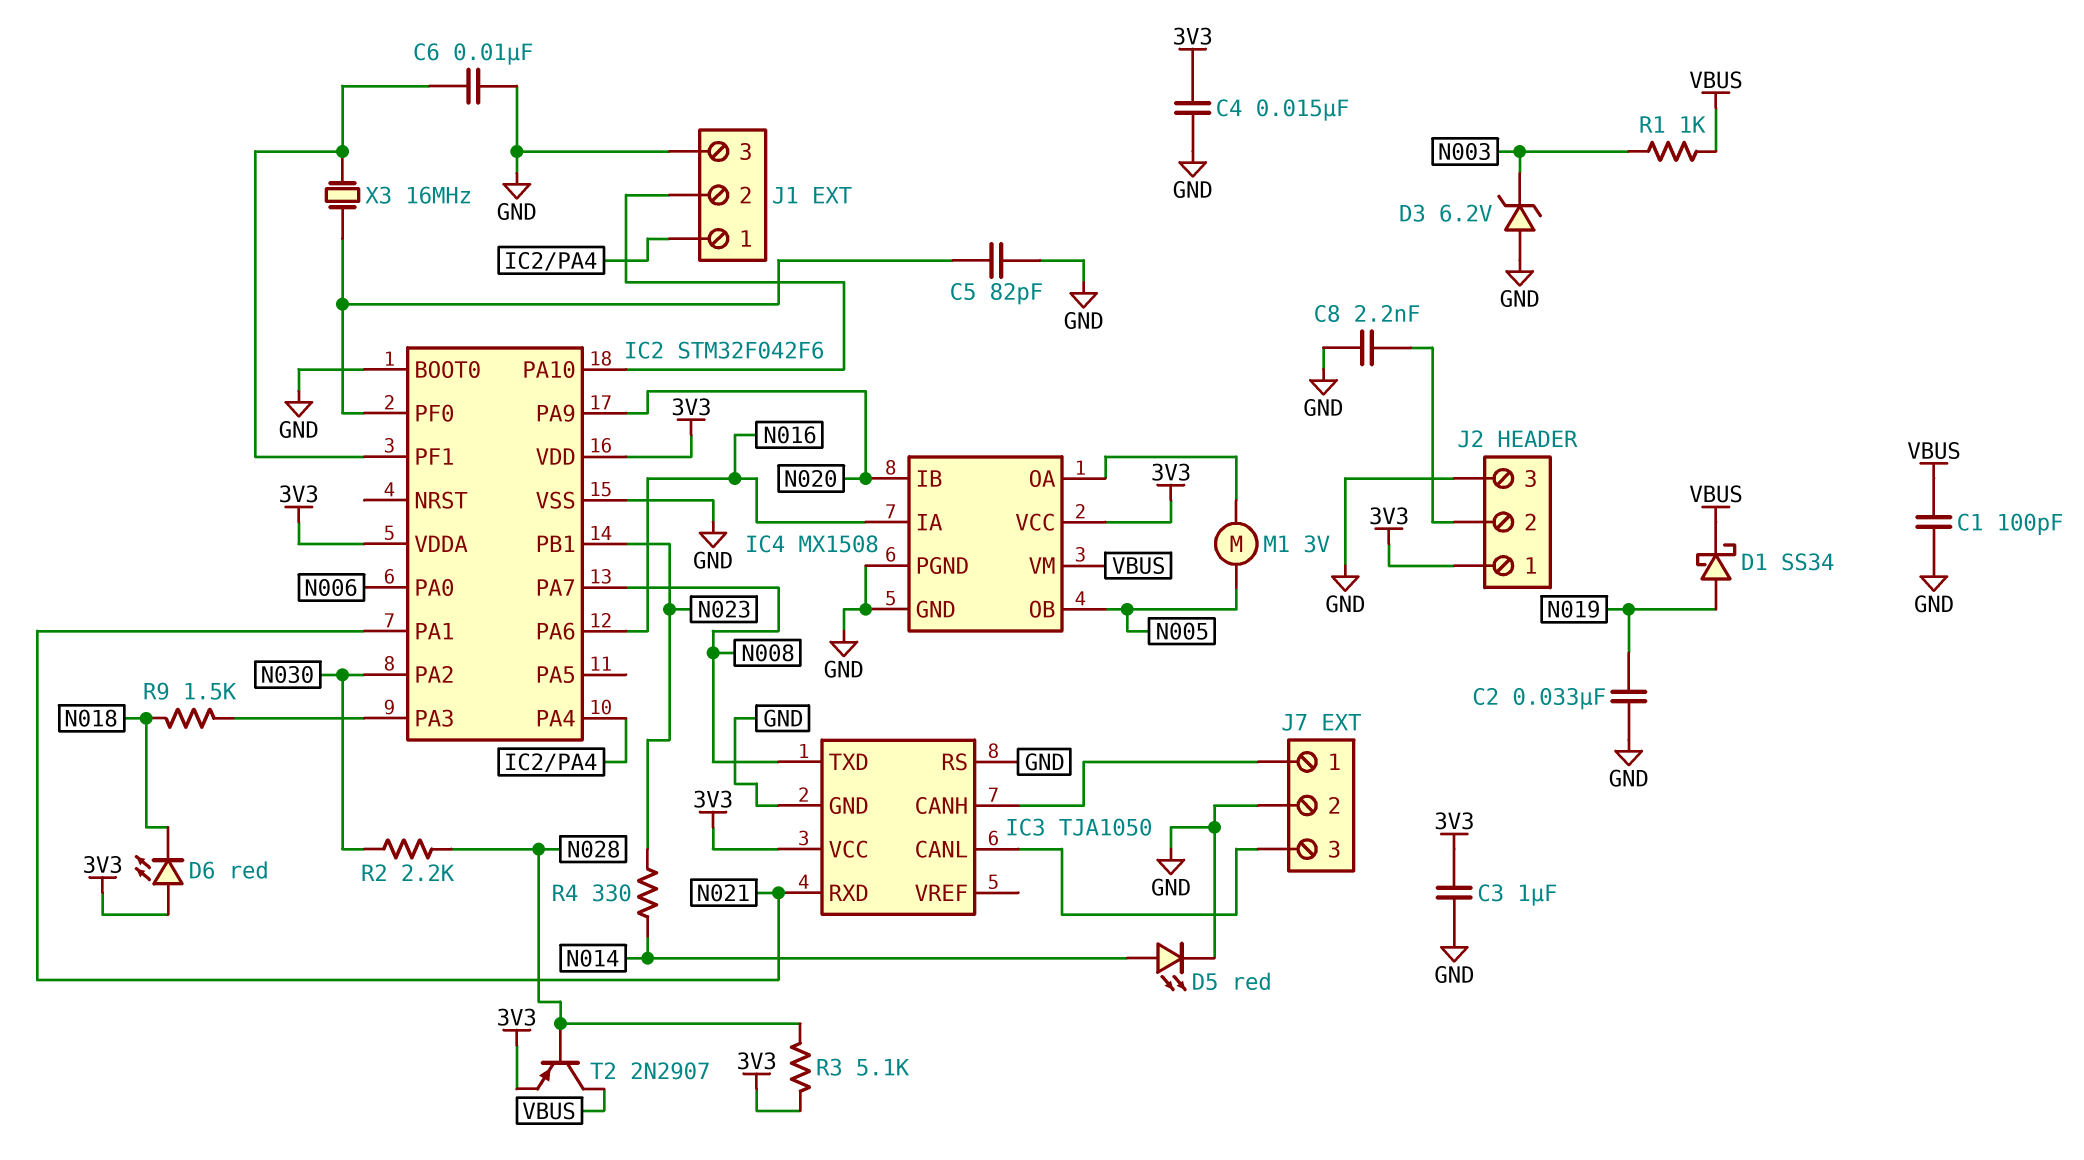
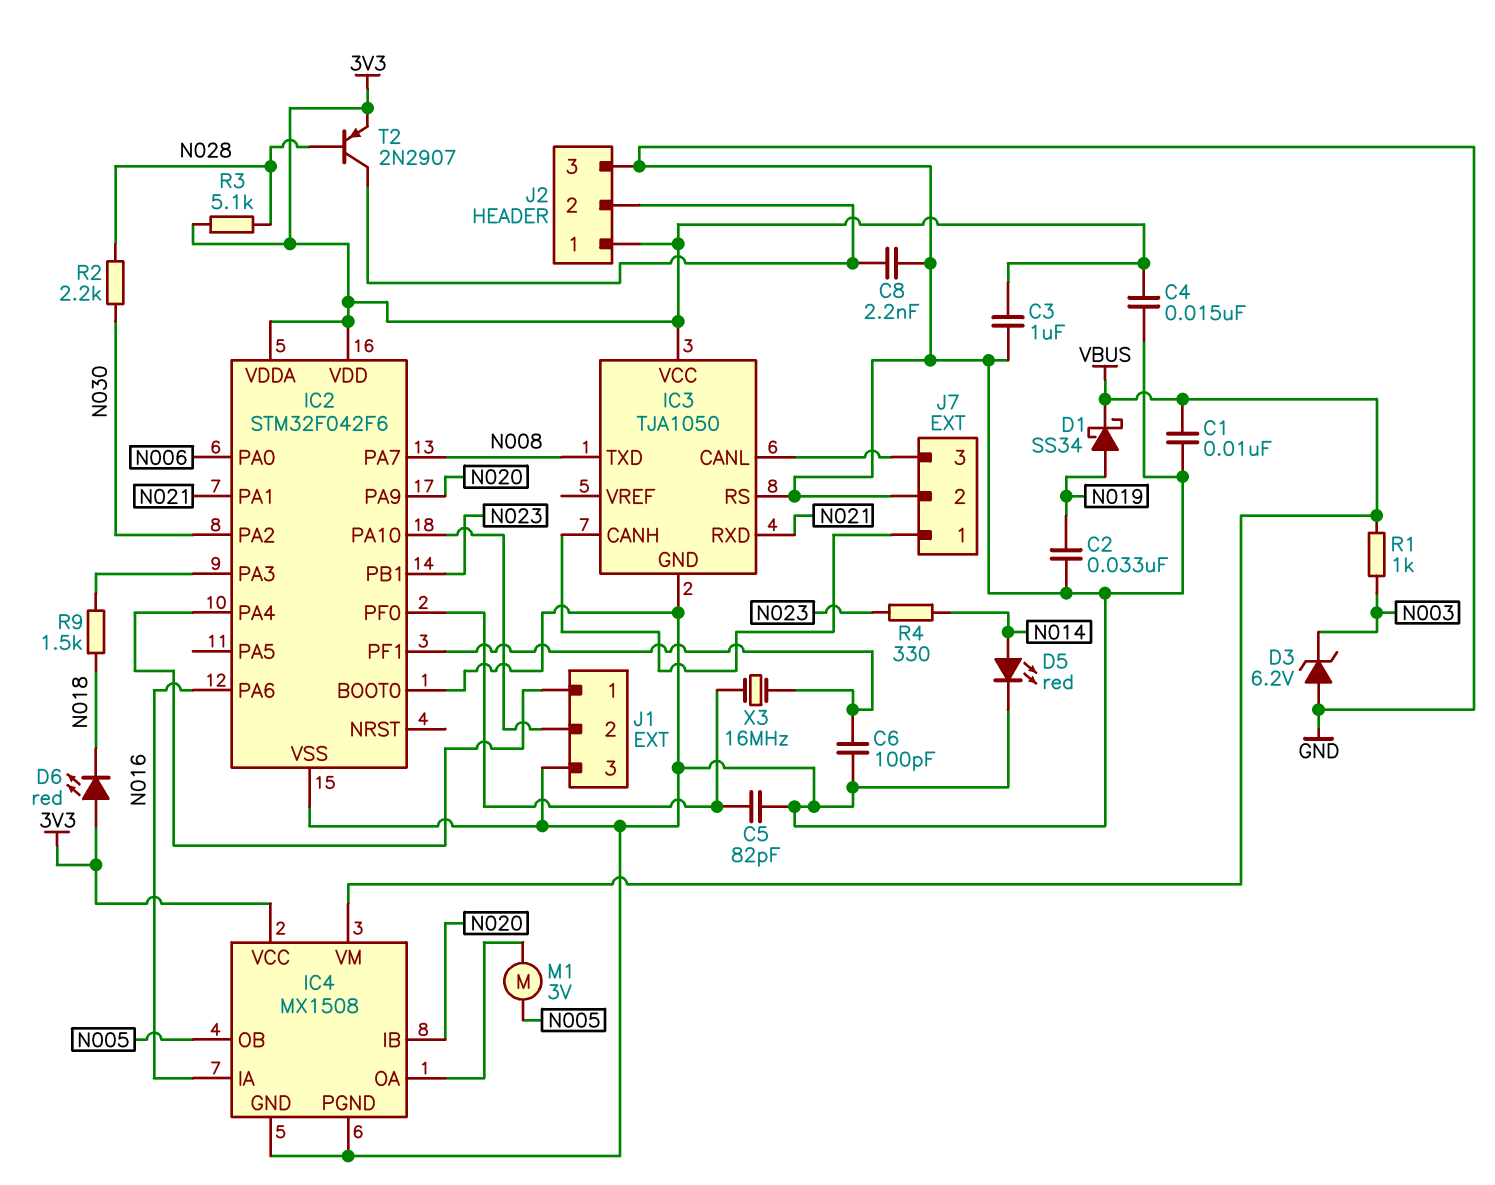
C1: 100pF (GND, VBUS) -> 10nF (GND, VBUS)
C6: 10nF (GND, IC2/PF1) -> 100pF (GND, IC2/PF1)
T2: PNP 2N2907 (B N028, C VBUS, E 3V3) -> PNP 2N2907 (B N028, C J2/2, E 3V3)

